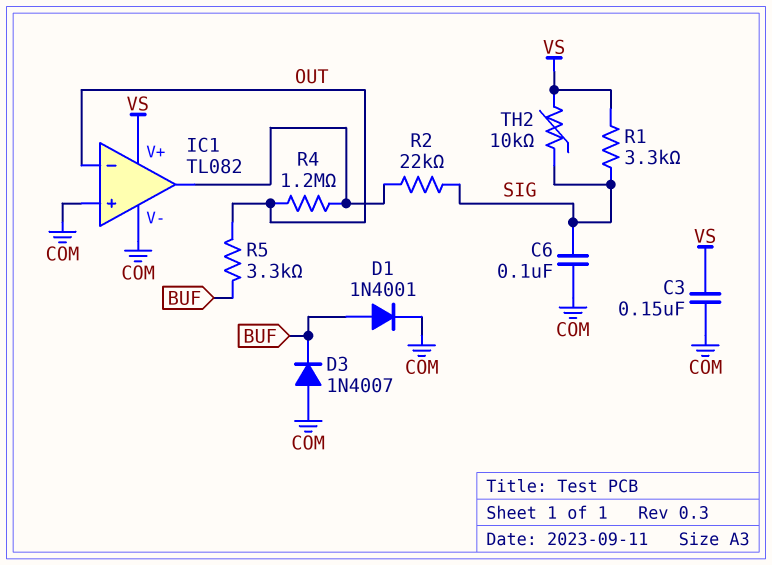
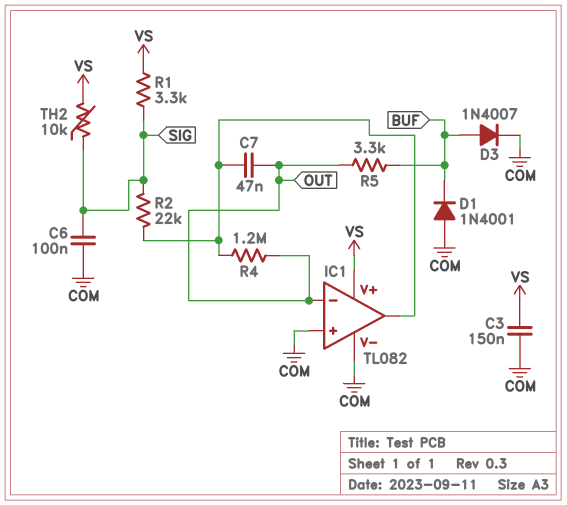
C7: none -> 47nF (IC1/out, OUT)
D1: diode 1N4001 (A BUF, K COM) -> diode 1N4001 (A COM, K BUF)
D3: diode 1N4007 (A COM, K BUF) -> diode 1N4007 (A BUF, K COM)

